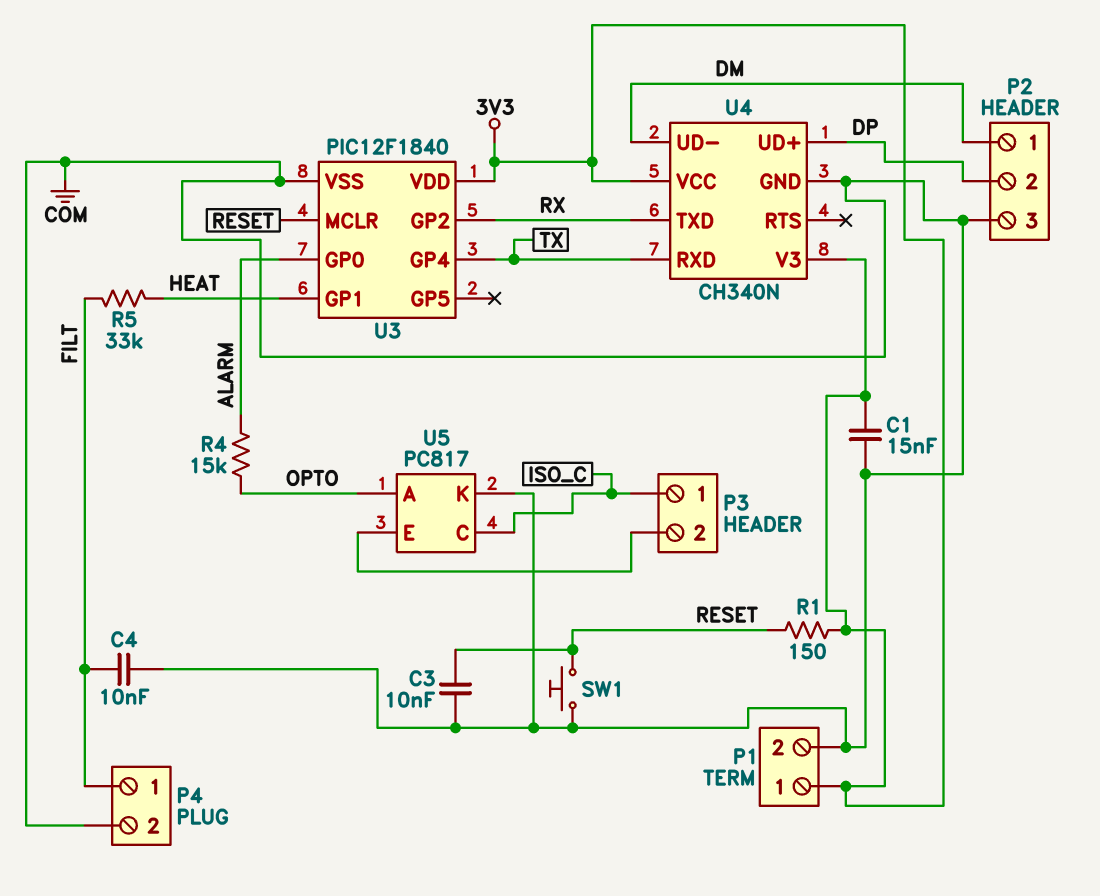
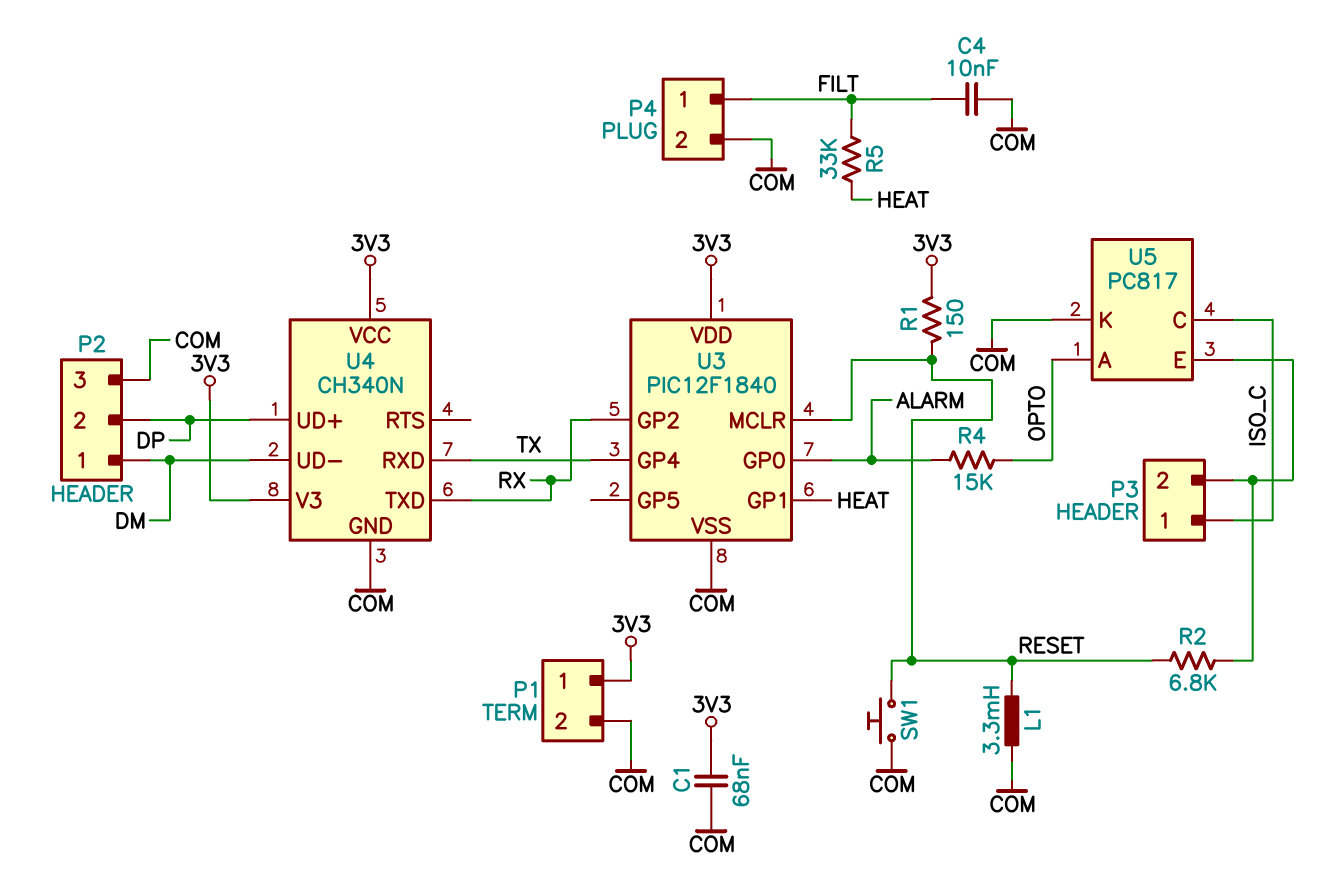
C1: 15nF (3V3, COM) -> 68nF (3V3, COM)
C3: 10nF (COM, RESET) -> none
L1: none -> 3.3mH (COM, RESET)
R2: none -> 6.8k (P3/2, RESET)

